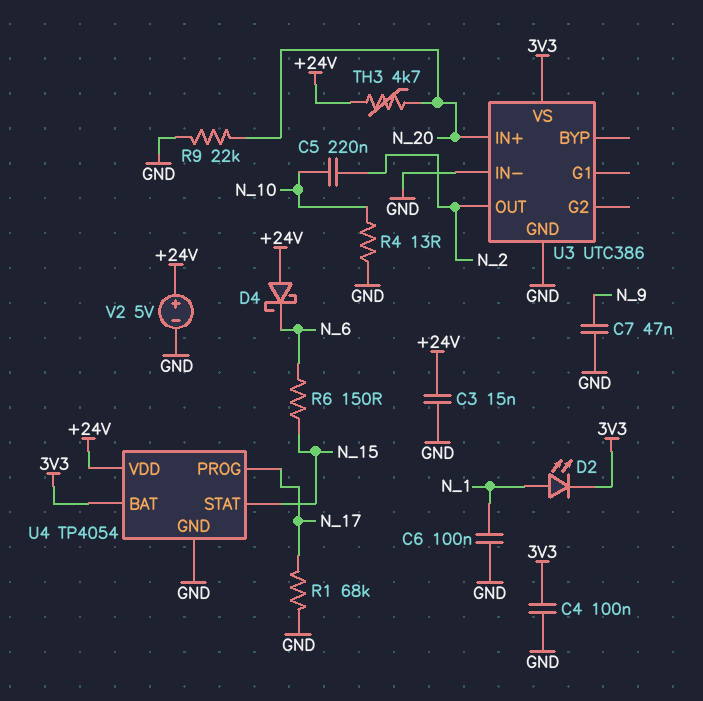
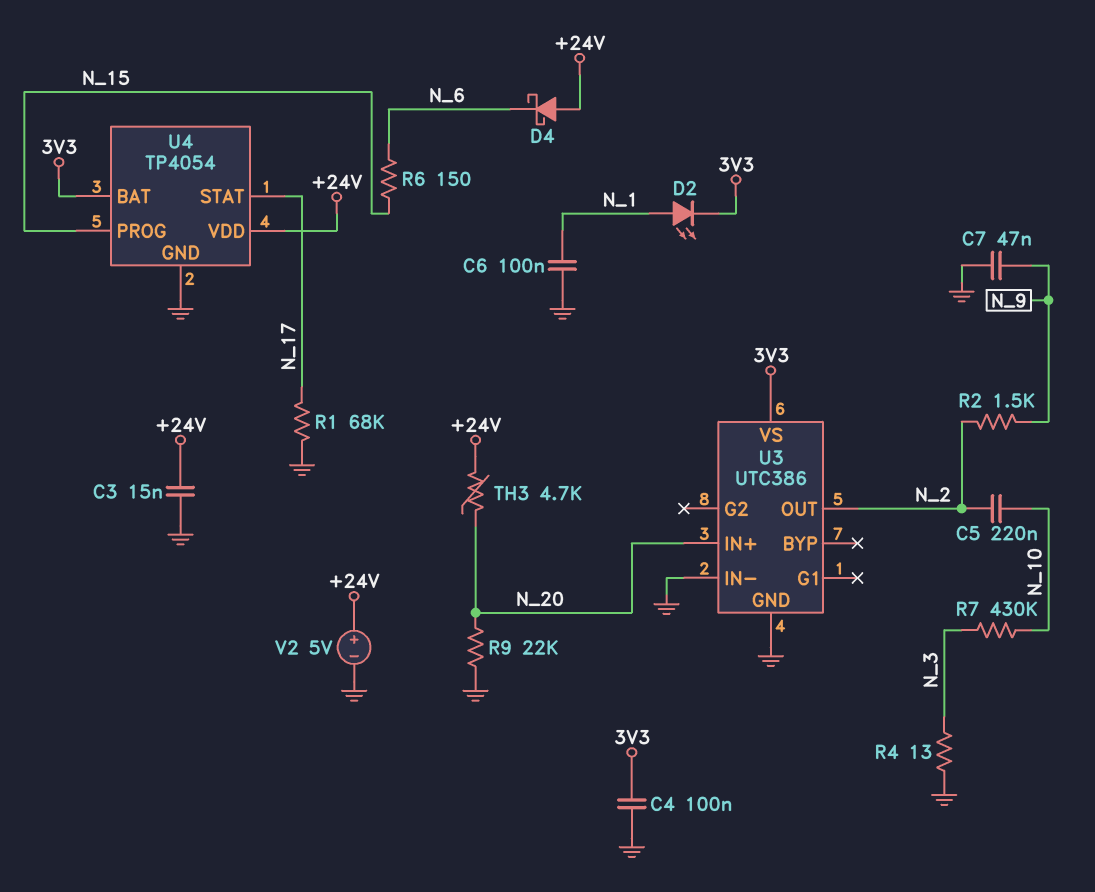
R2: none -> 1.5k (N_2, N_9)
R4: 13 (GND, N_10) -> 13 (GND, N_3)
R7: none -> 430k (N_3, N_10)
U4 pin PROG: N_17 -> N_15
U4 pin STAT: N_15 -> N_17

